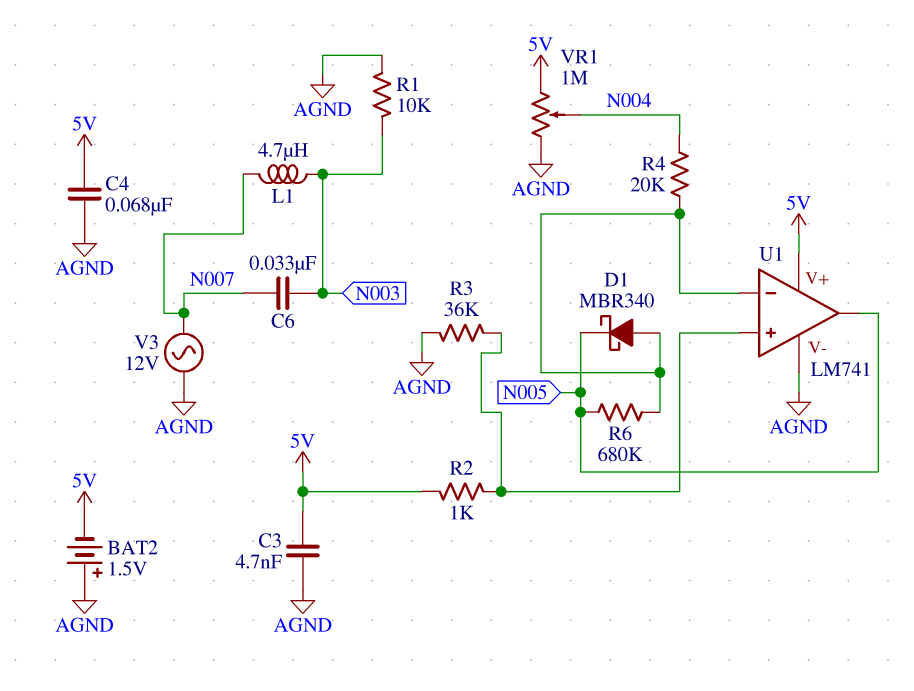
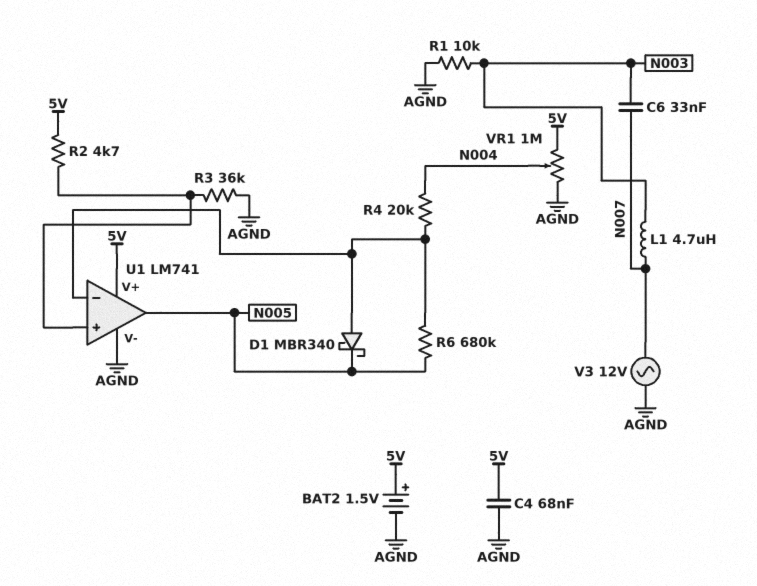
BAT2: 1.5V (plus AGND, minus 5V) -> 1.5V (plus 5V, minus AGND)
C3: 4.7nF (5V, AGND) -> none
R2: 1k (5V, U1/in+) -> 4.7k (5V, U1/in+)

